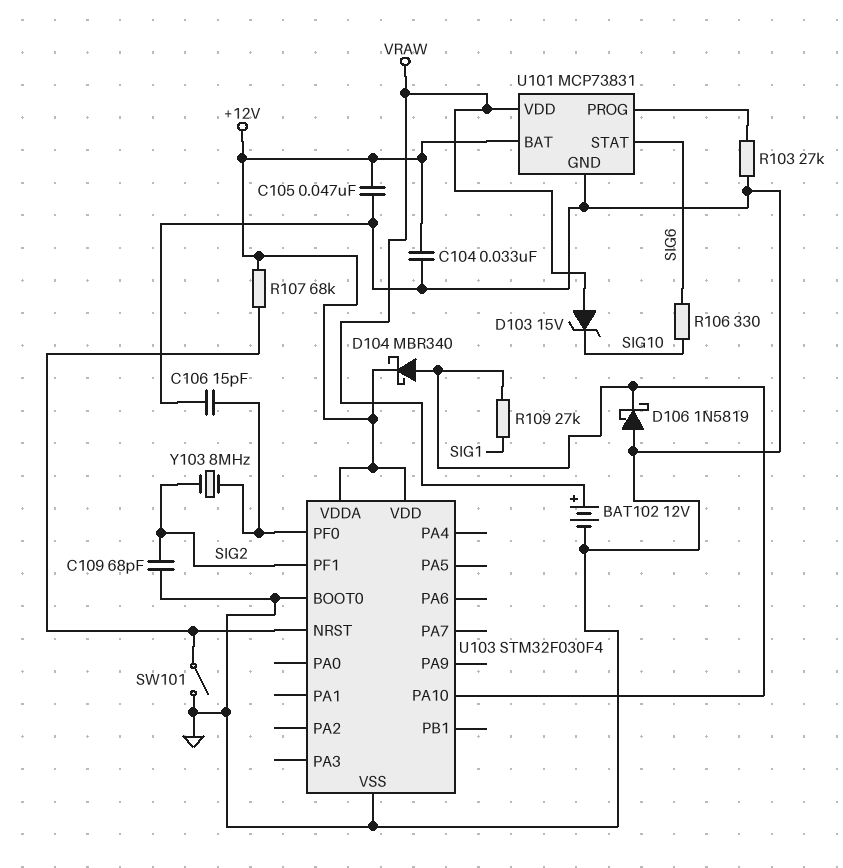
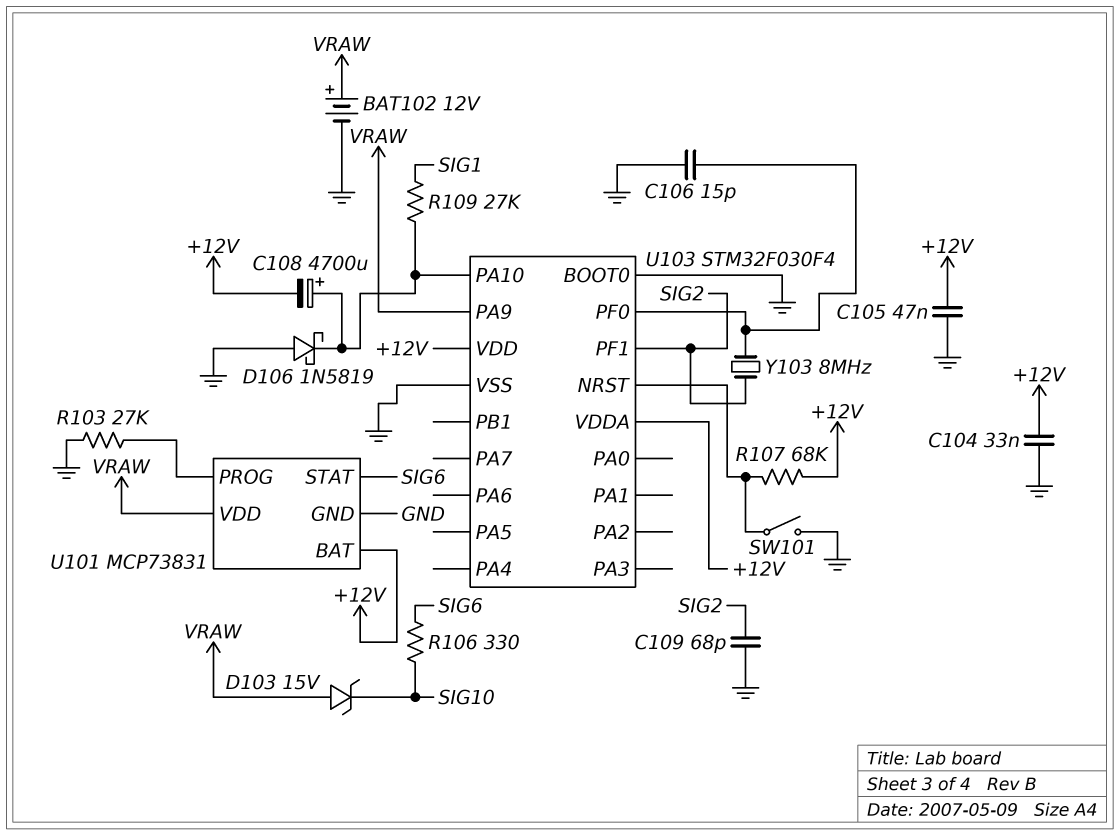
C108: none -> 4700uF (plus U103/PA10, minus +12V)
D104: schottky MBR340 (A U103/PA10, K +12V) -> none
U103 pin PA9: none -> VRAW

